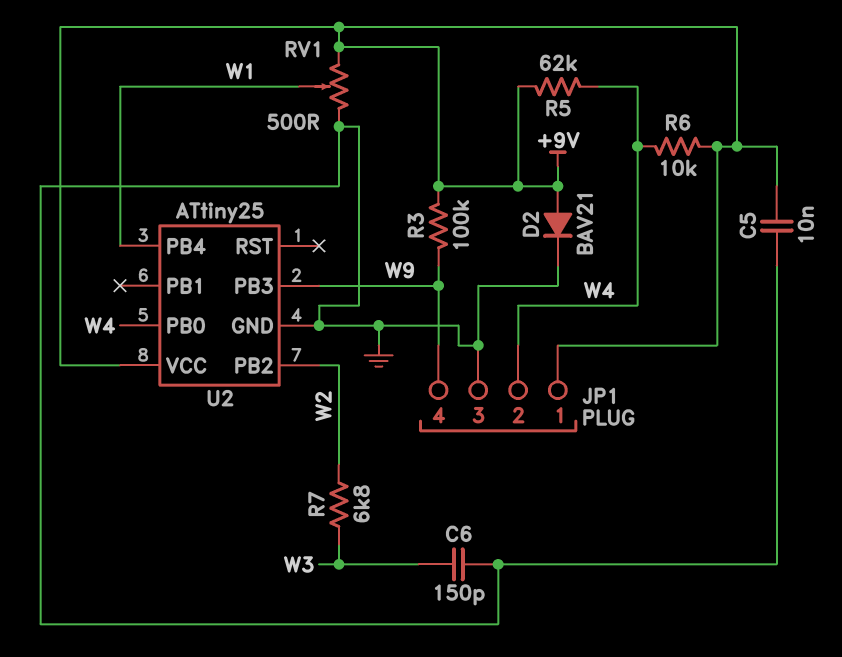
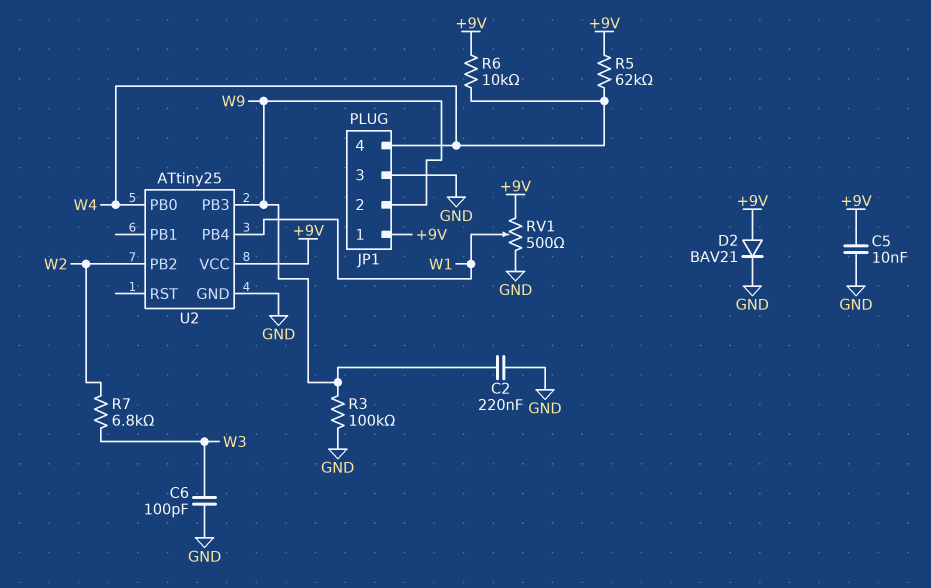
C2: none -> 220nF (GND, W9)
C6: 150pF (GND, W3) -> 100pF (GND, W3)
JP1 pin 2: W4 -> W9
JP1 pin 4: W9 -> W4
R3: 100k (+9V, W9) -> 100k (GND, W9)

